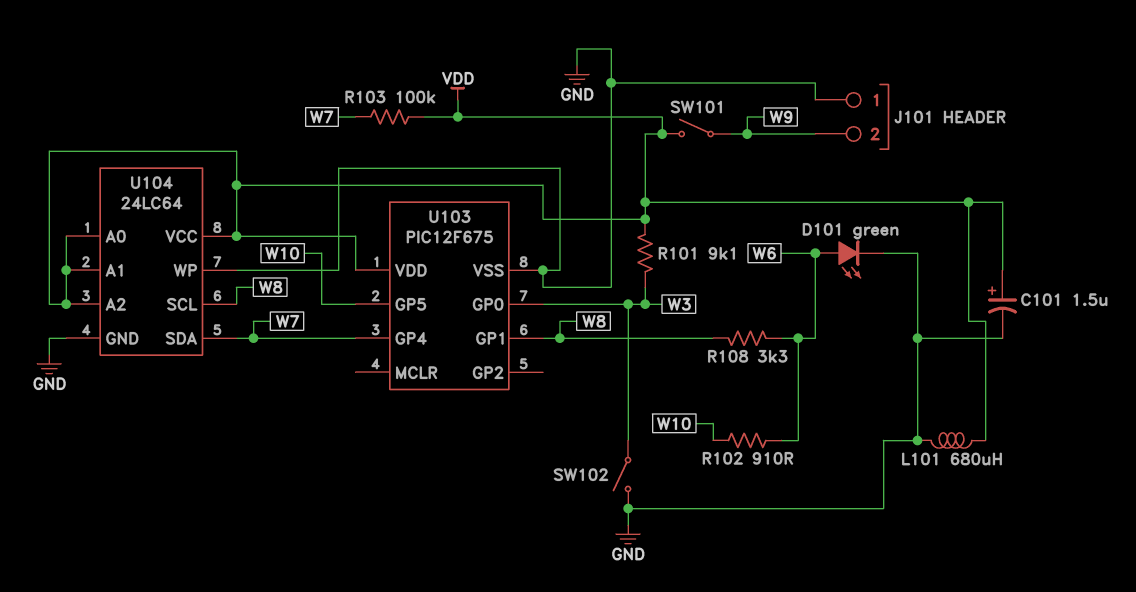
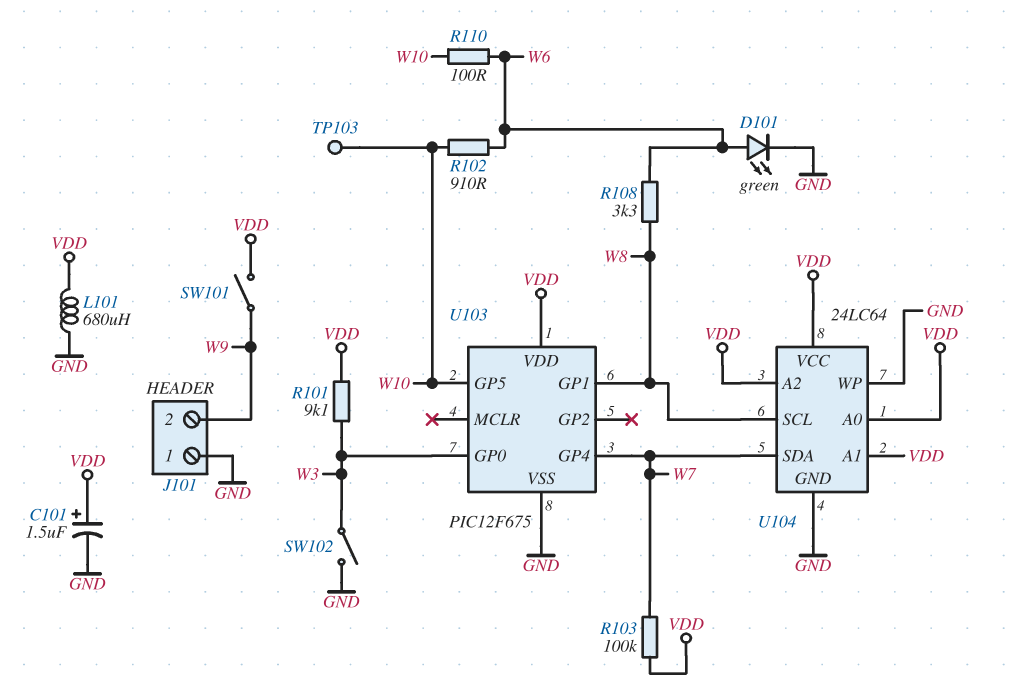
R110: none -> 100 (W6, W10)
TP103: none -> test point (W10)

